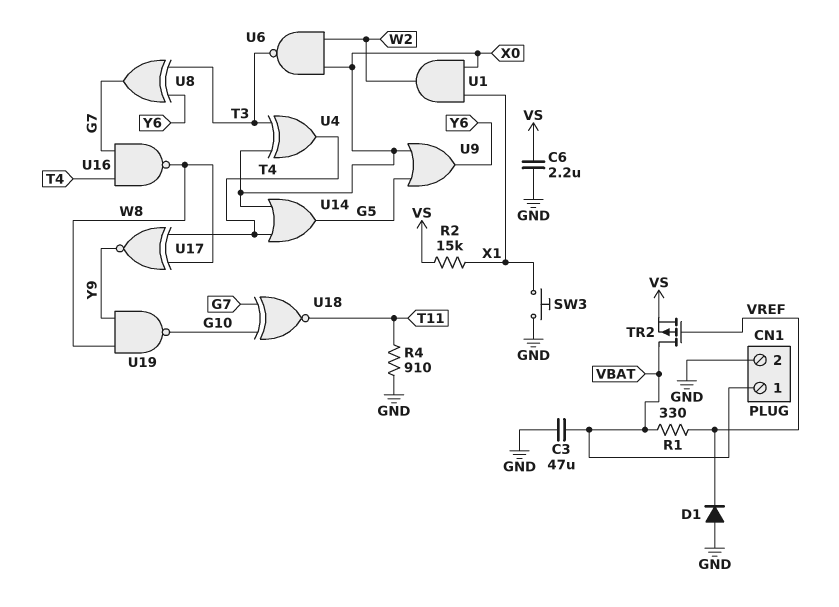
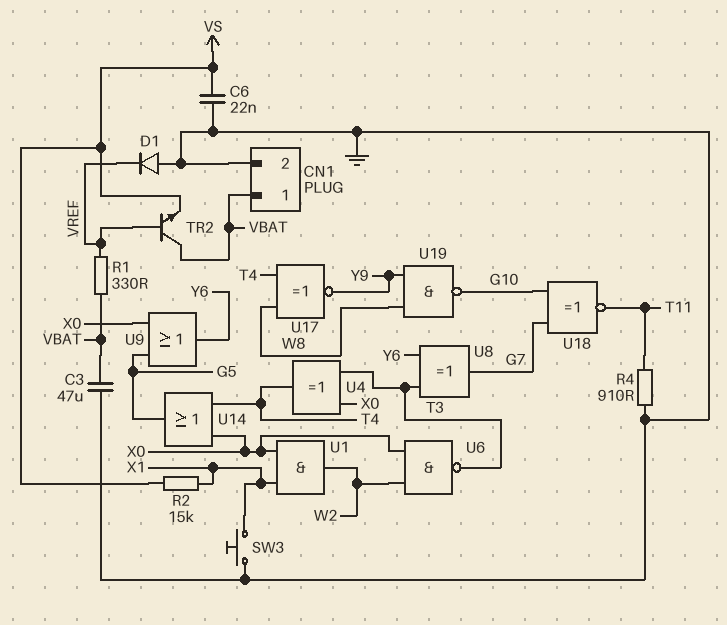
C6: 2.2uF (GND, VS) -> 22nF (GND, VS)
TR2: PMOS (G VREF, D VBAT, S VS) -> NPN (B VREF, C VBAT, E VS)
U16: NAND (in G7, in T4, out W8) -> none

